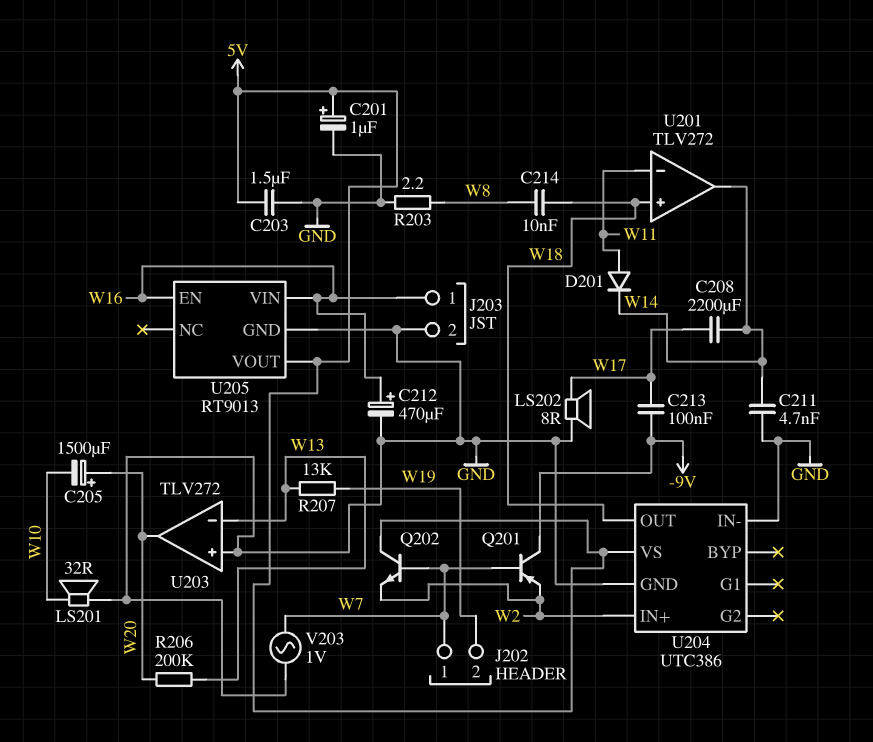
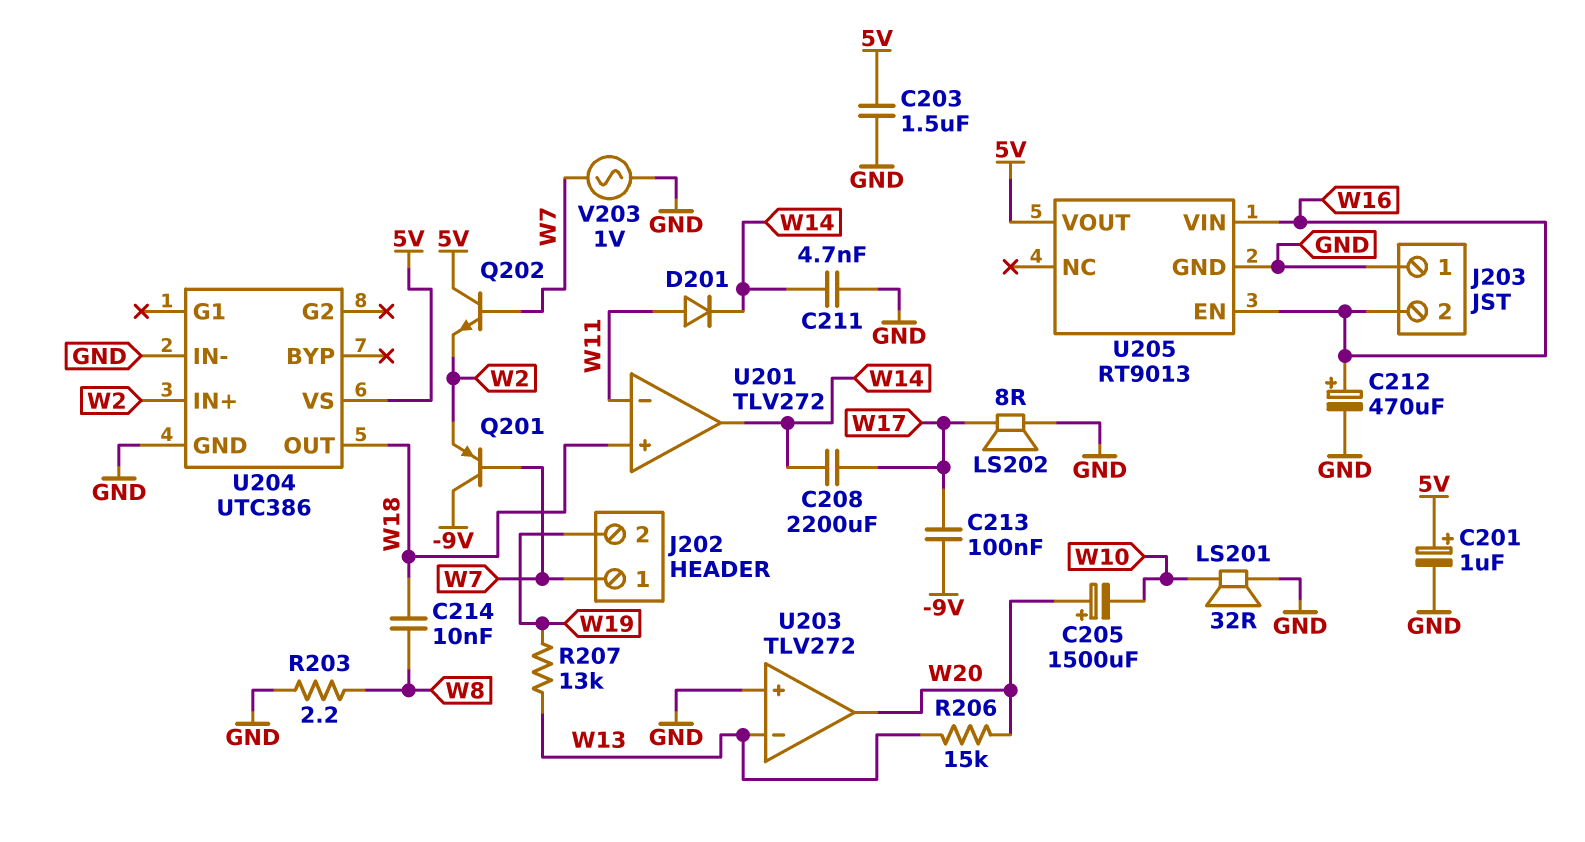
J203 pin 1: W16 -> GND
J203 pin 2: GND -> W16
R206: 200k (W13, W20) -> 15k (W13, W20)

